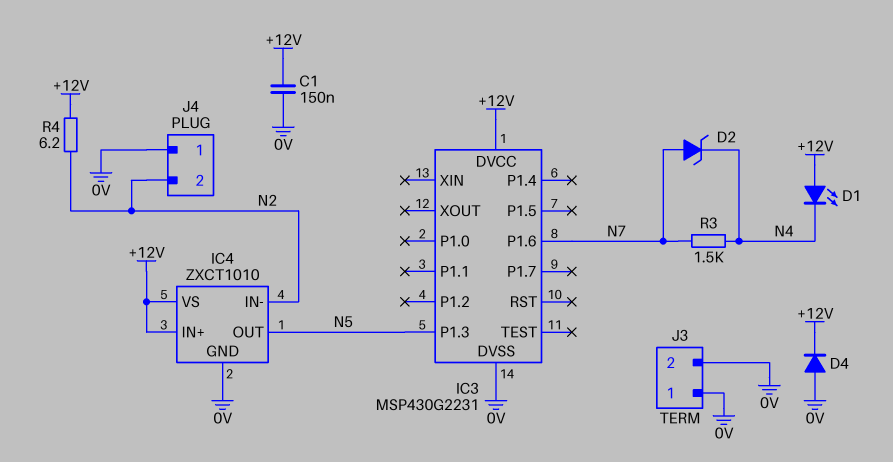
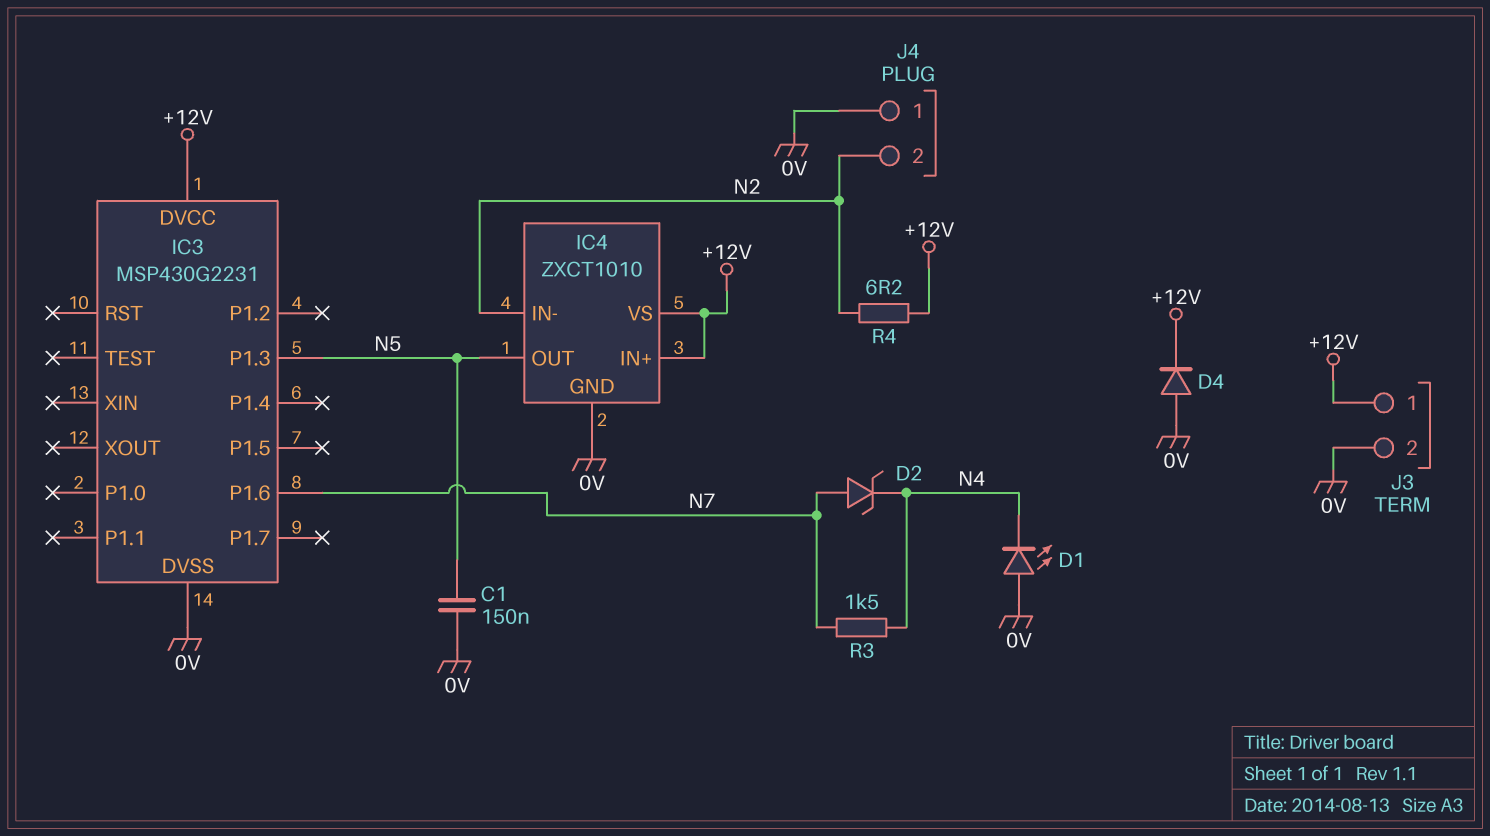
C1: 150nF (+12V, 0V) -> 150nF (0V, N5)
D1: LED (A +12V, K N4) -> LED (A 0V, K N4)
J3 pin 1: 0V -> +12V

